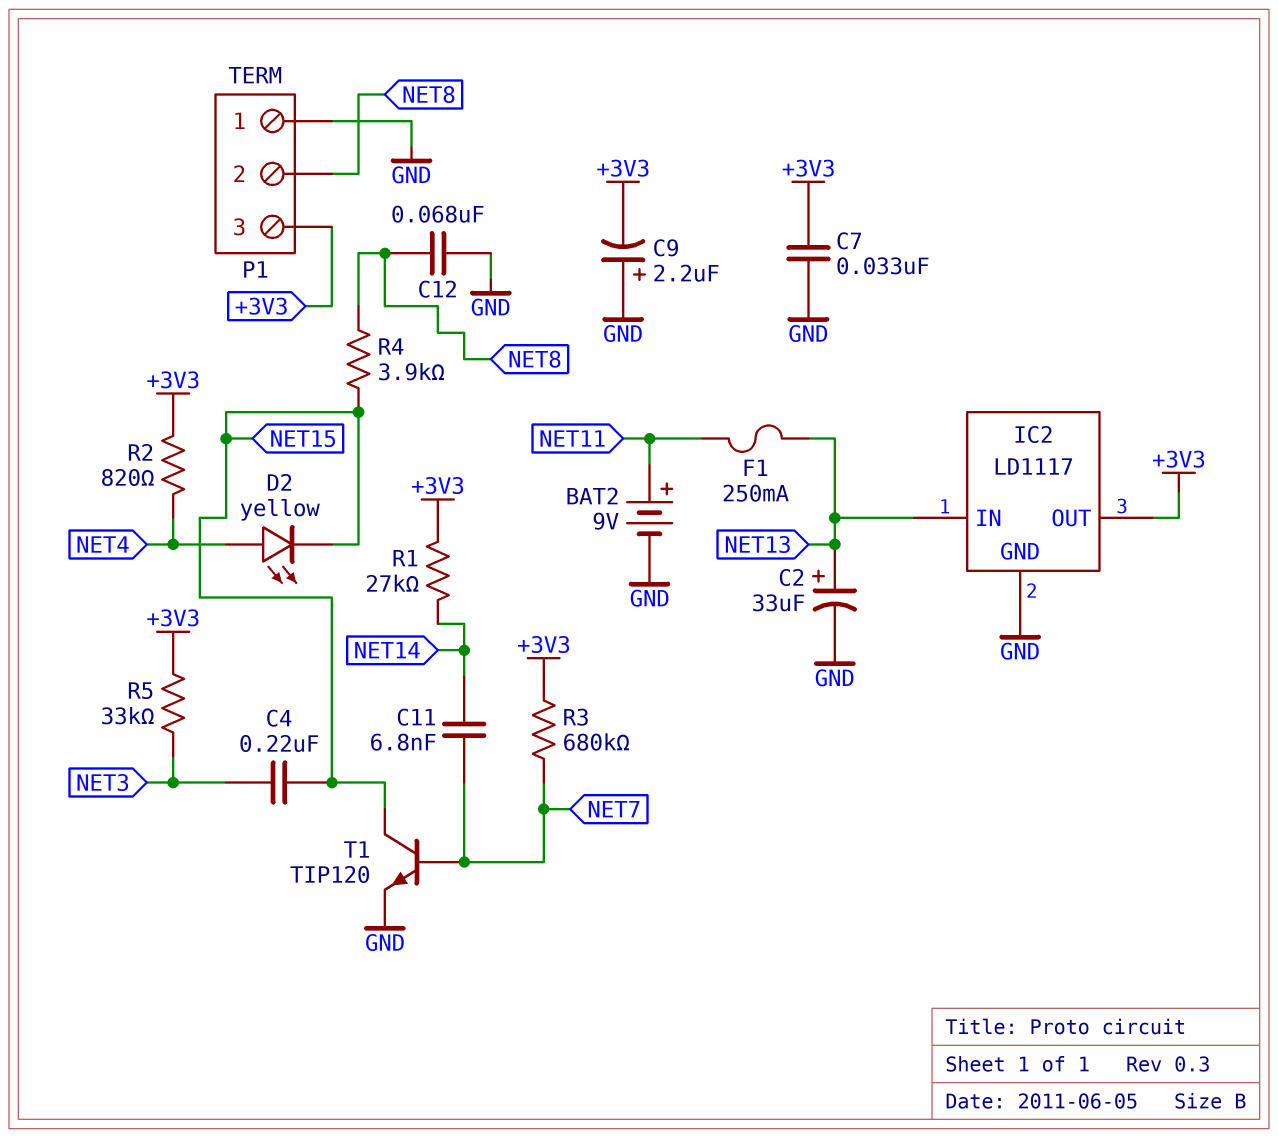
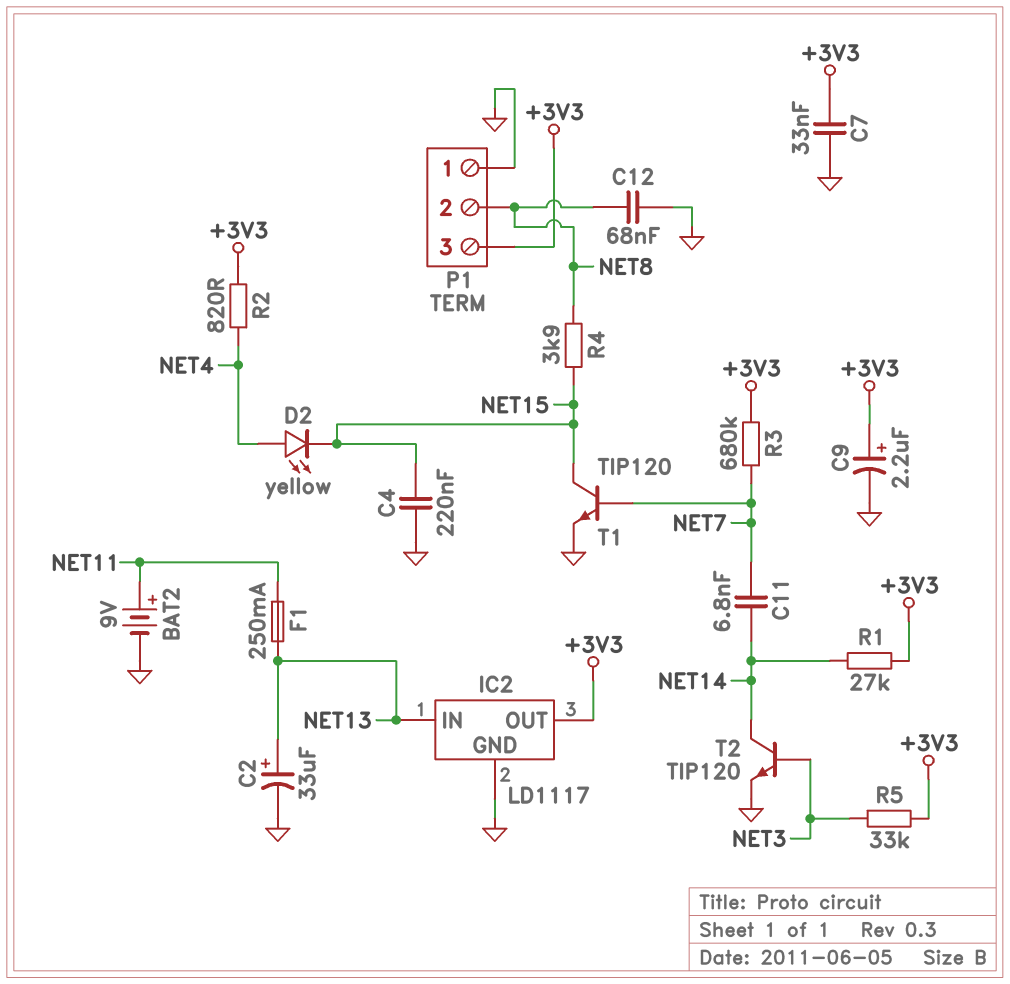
C4: 220nF (NET3, NET15) -> 220nF (GND, NET15)
C9: 2.2uF (plus GND, minus +3V3) -> 2.2uF (plus +3V3, minus GND)
T2: none -> NPN TIP120 (B NET3, C NET14, E GND)

